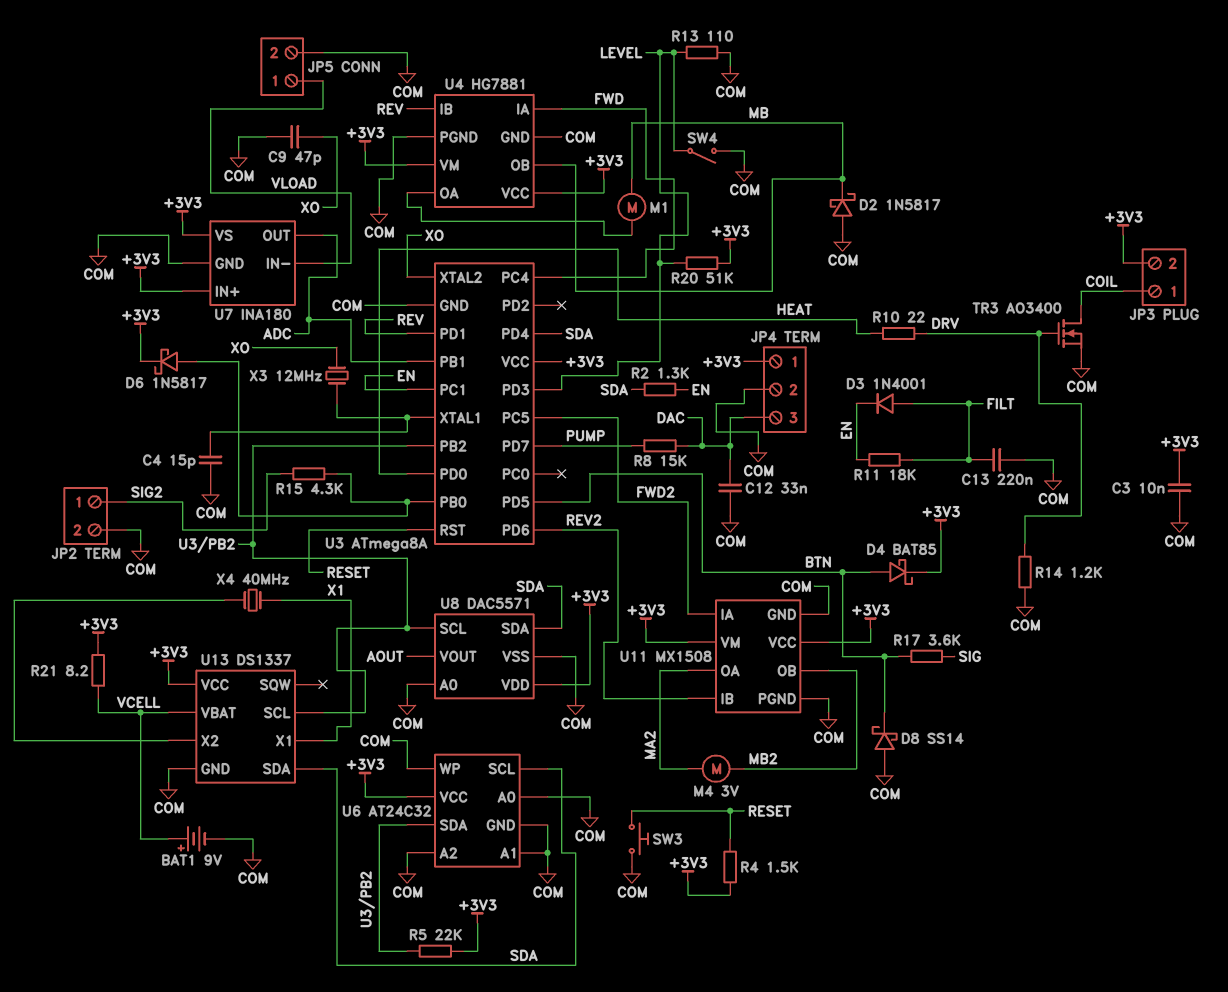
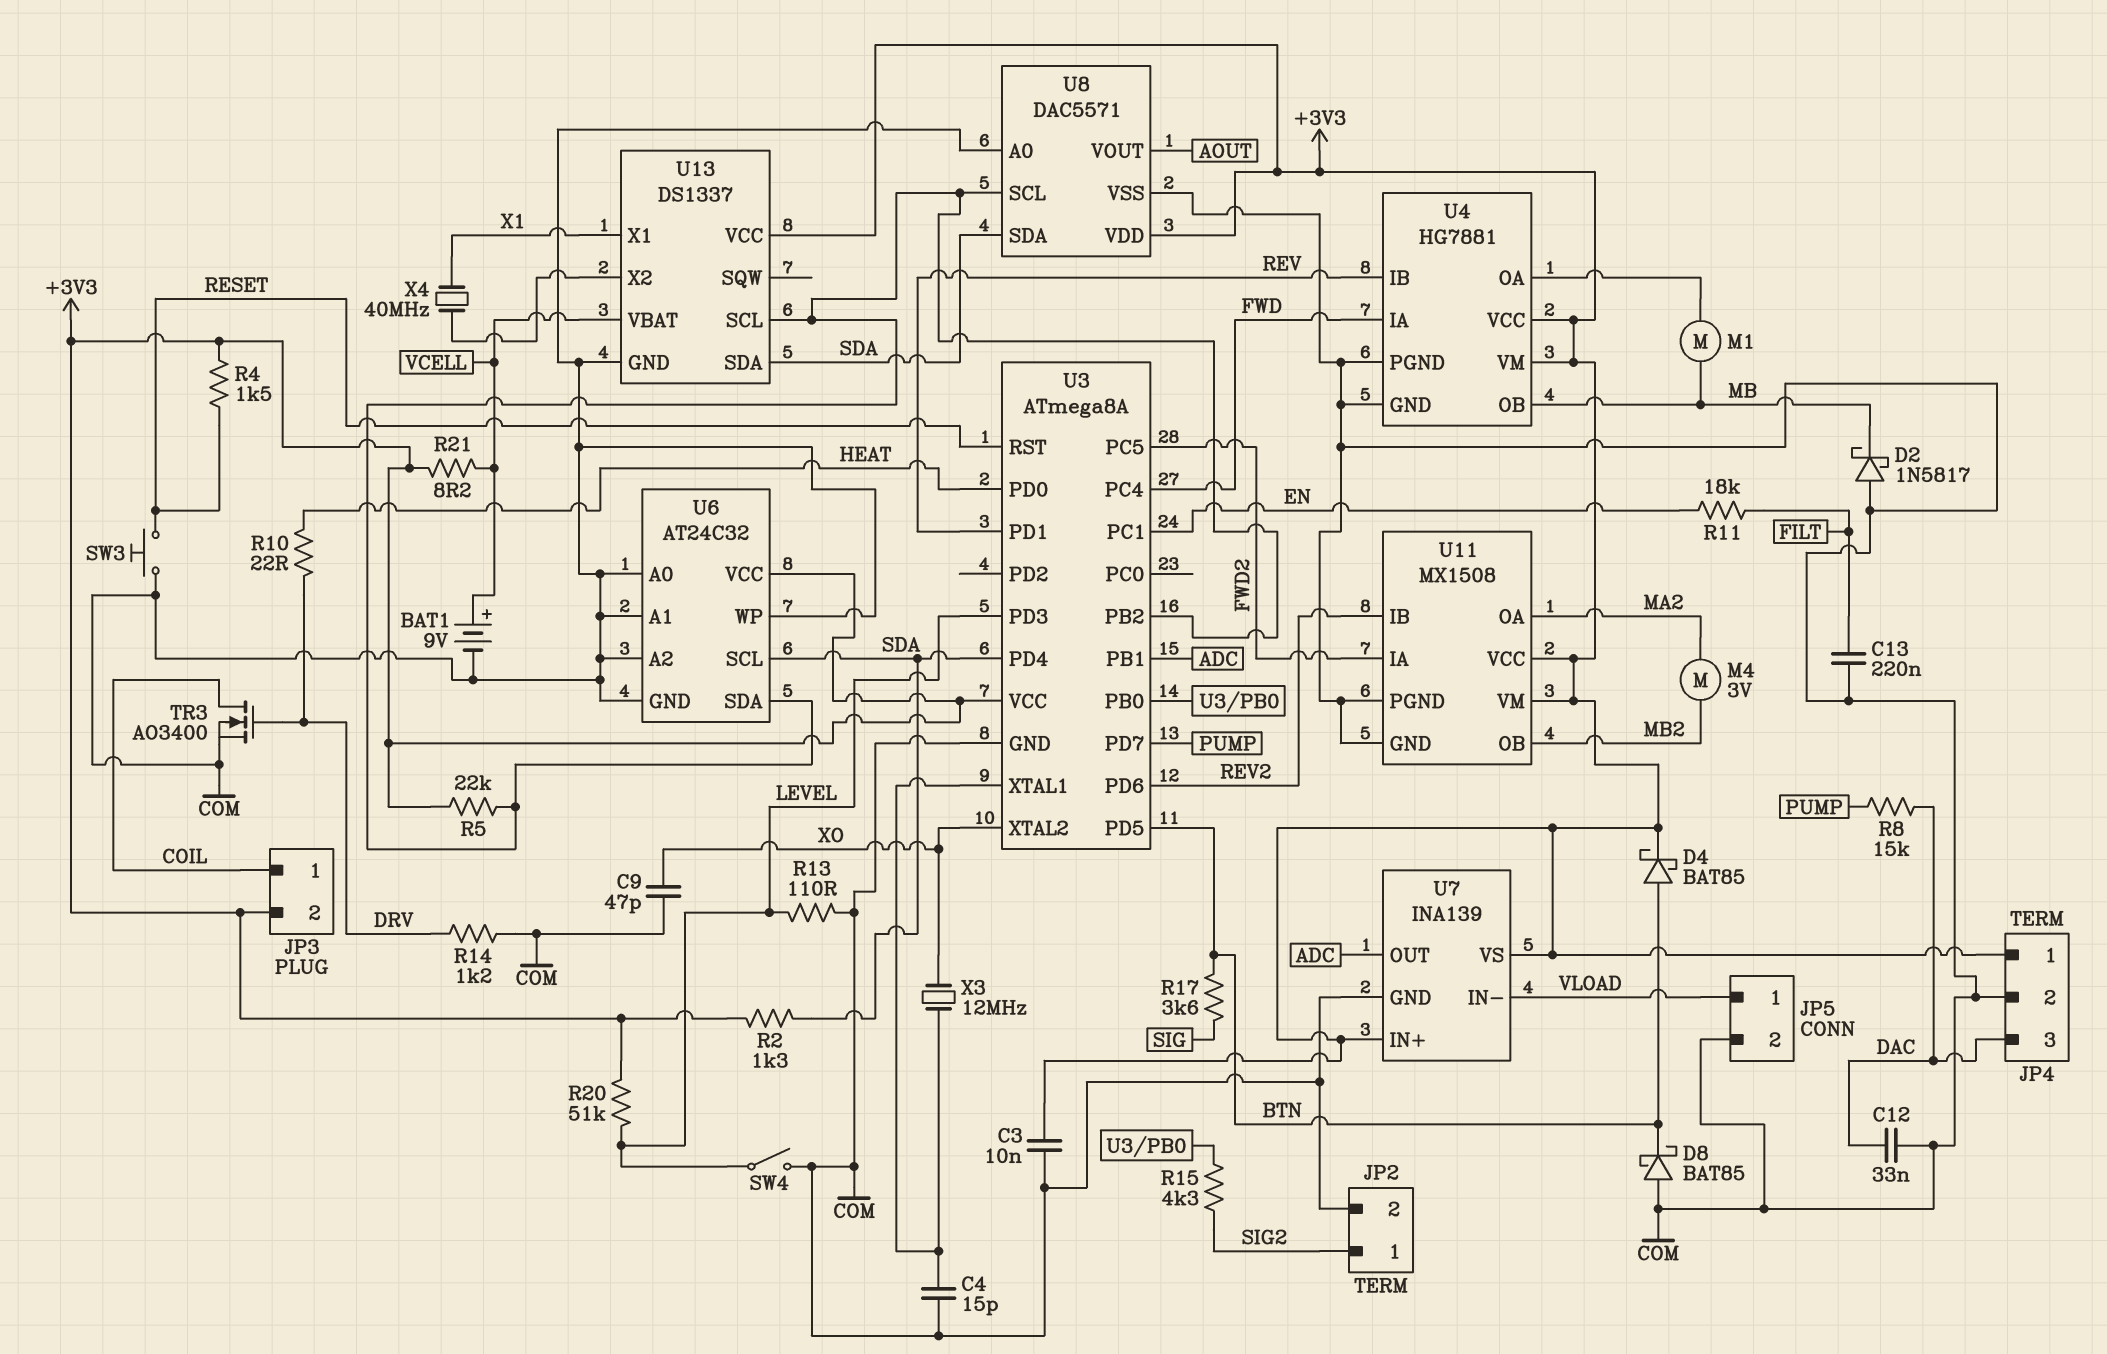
D3: diode 1N4001 (A FILT, K EN) -> none
D6: schottky 1N5817 (A U3/PB0, K +3V3) -> none
D8: schottky SS14 (A COM, K BTN) -> schottky BAT85 (A COM, K BTN)
R2: 1.3k (EN, SDA) -> 1.3k (+3V3, SDA)
U7: INA180 -> INA139

